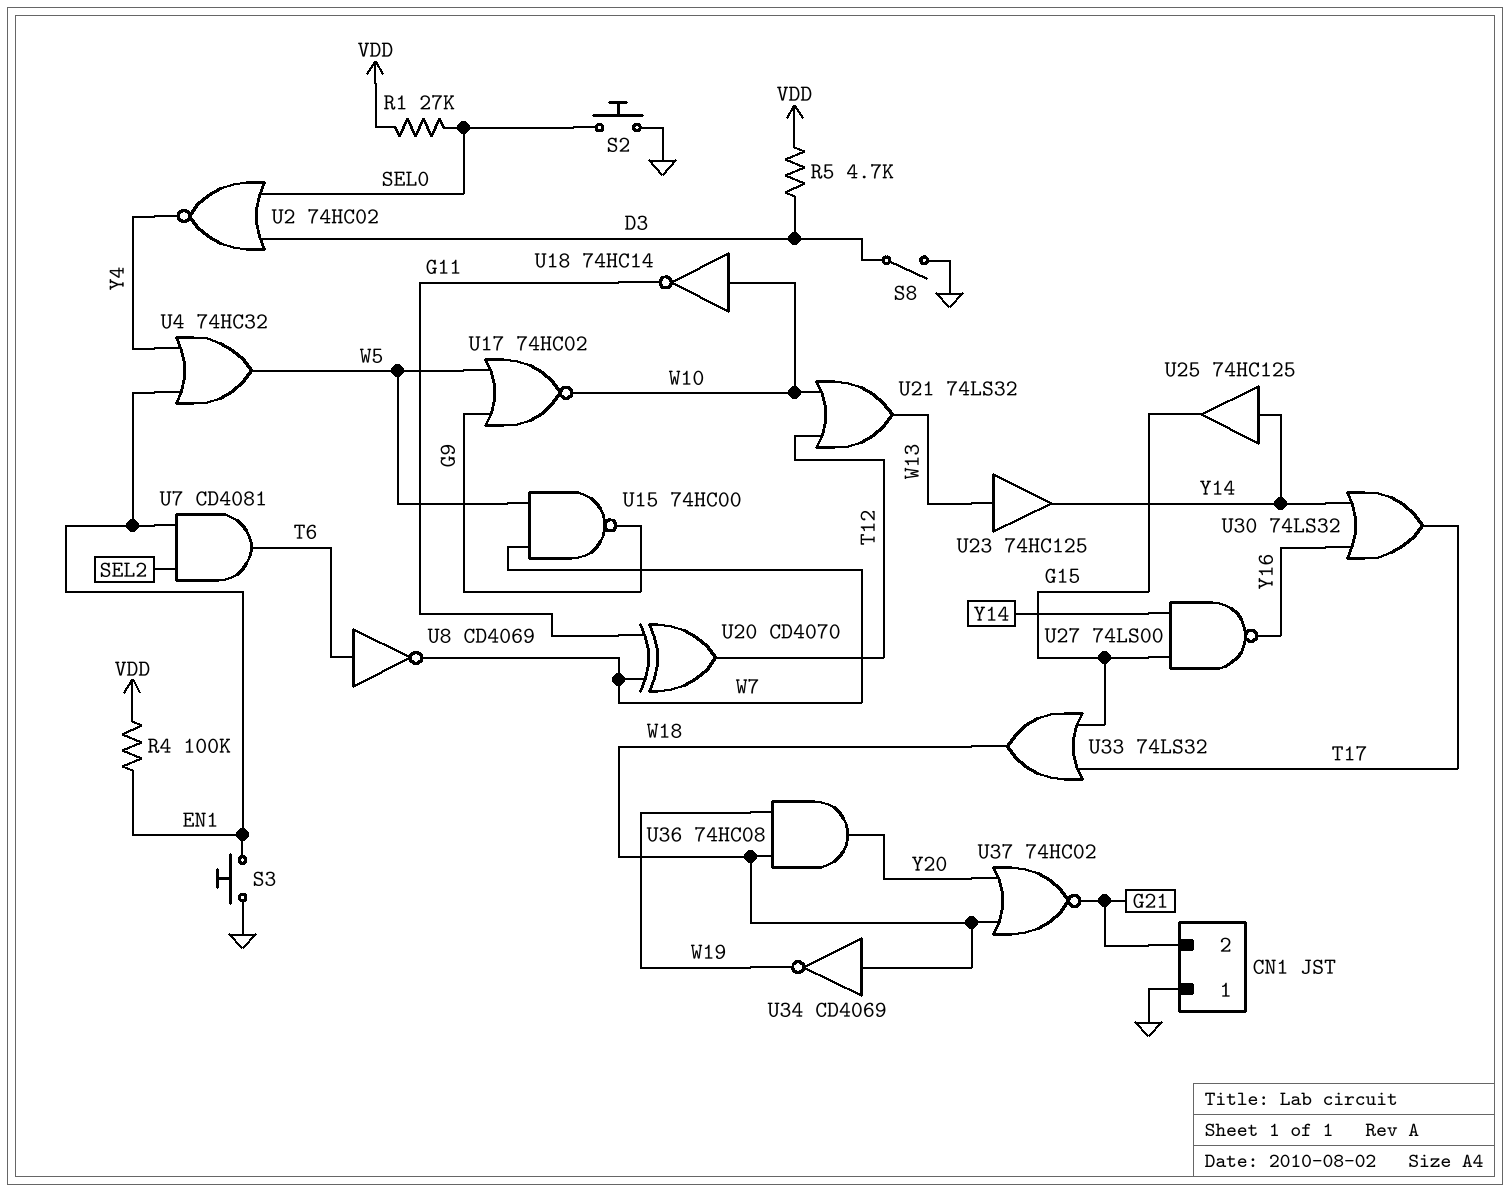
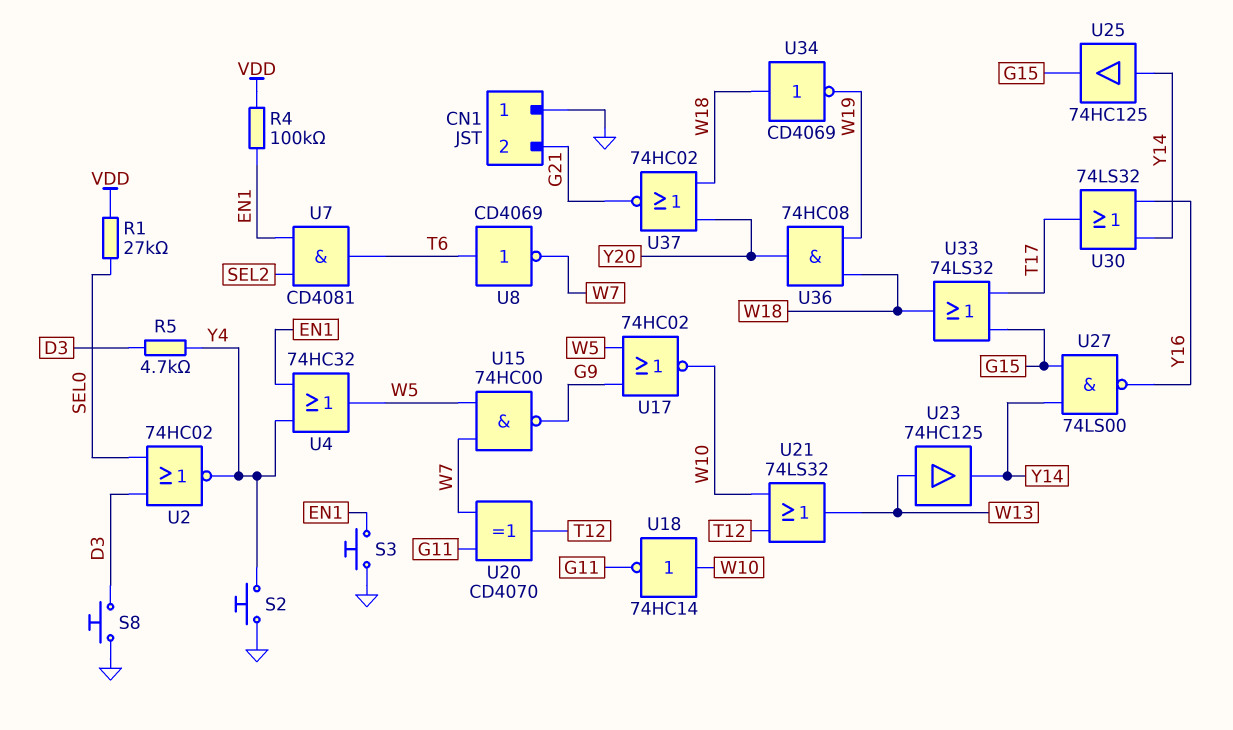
R5: 4.7k (D3, VDD) -> 4.7k (D3, Y4)
S2: button (GND, SEL0) -> button (GND, Y4)
S8: switch (D3, GND) -> button (D3, GND)

